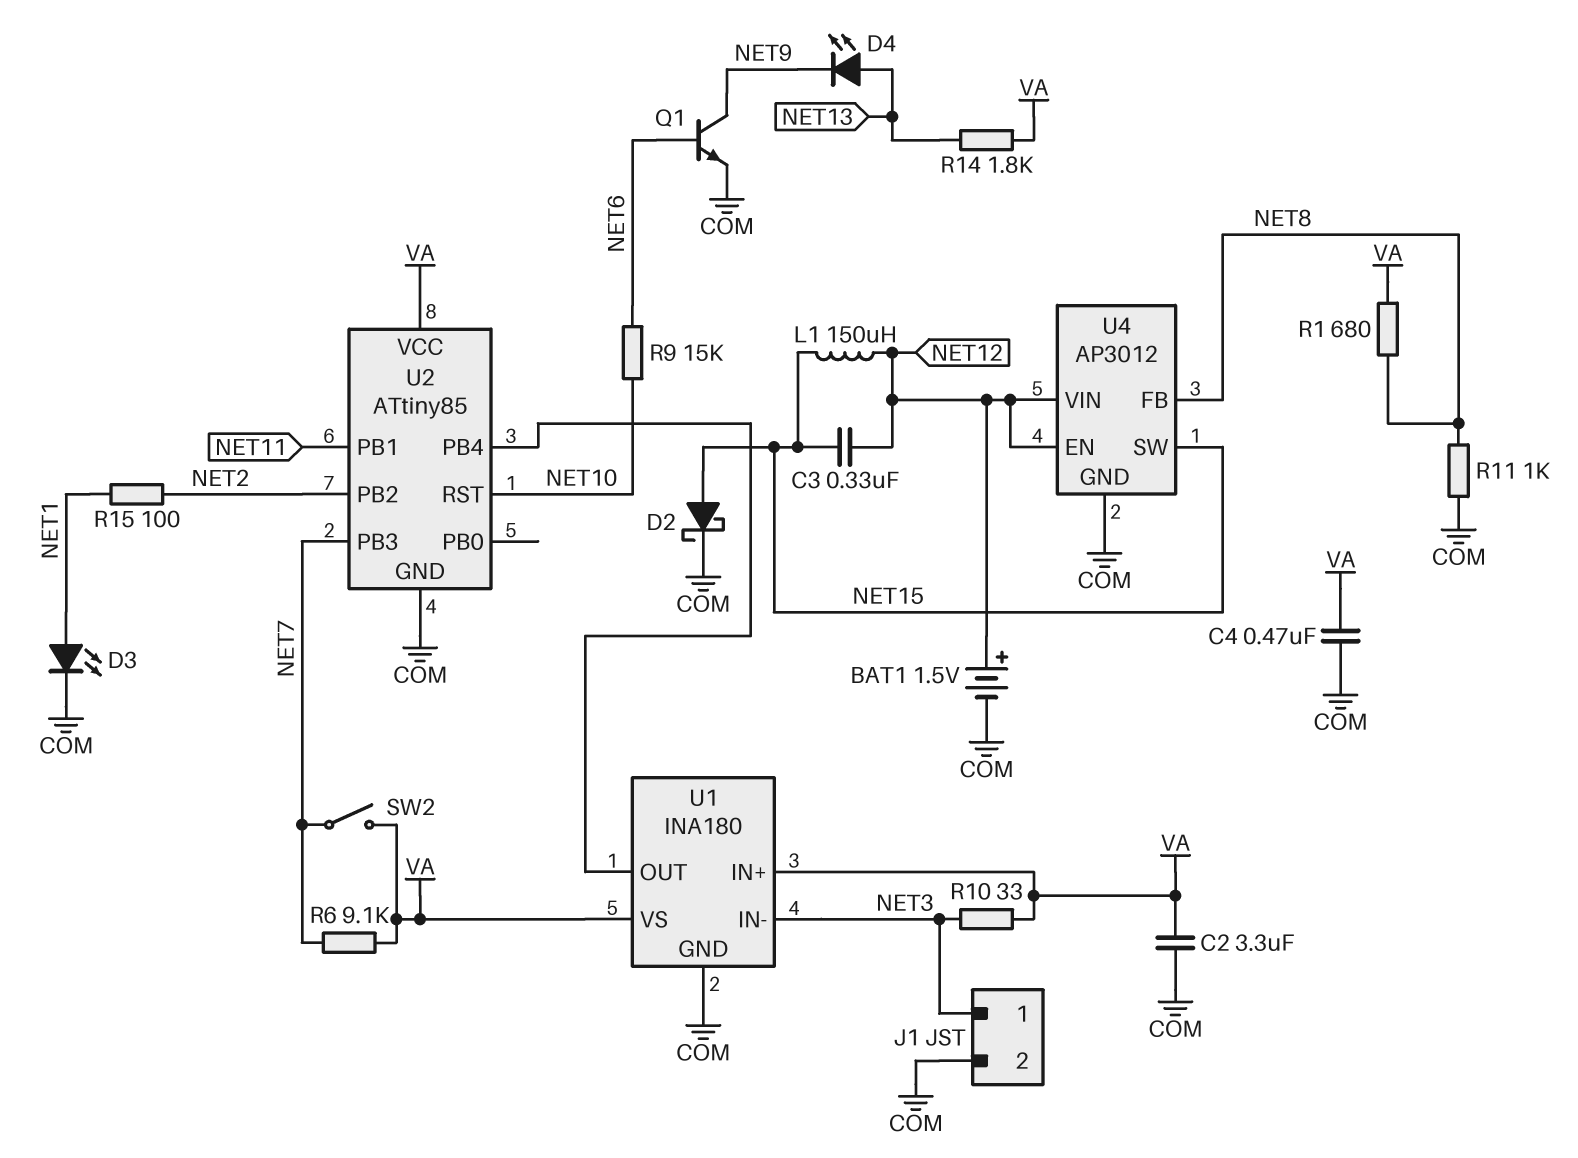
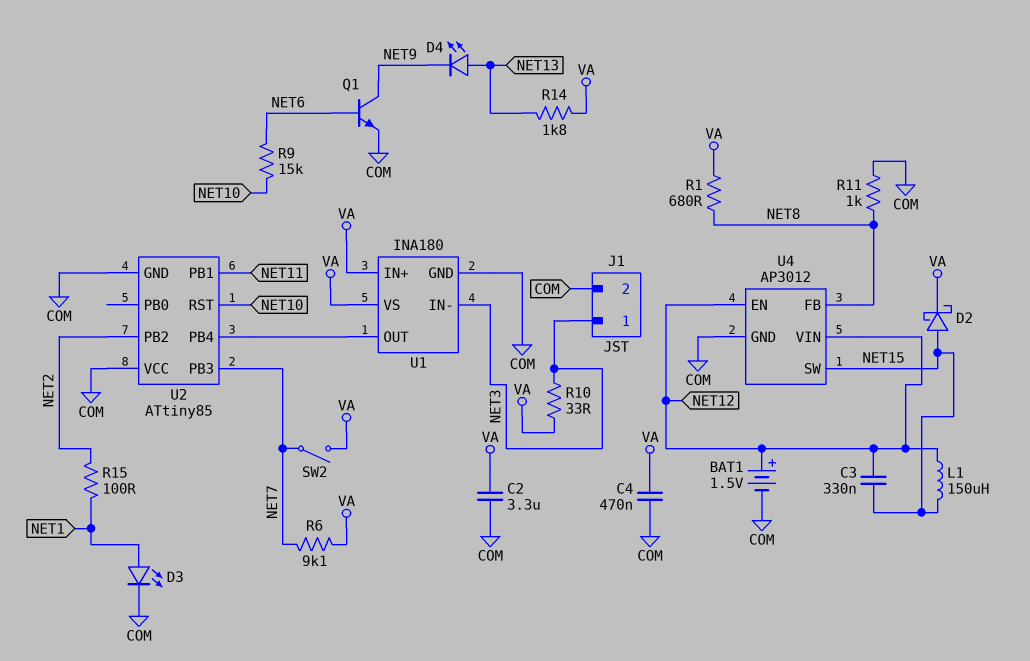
D2: schottky (A NET15, K COM) -> schottky (A NET15, K VA)
U2 pin VCC: VA -> COM

